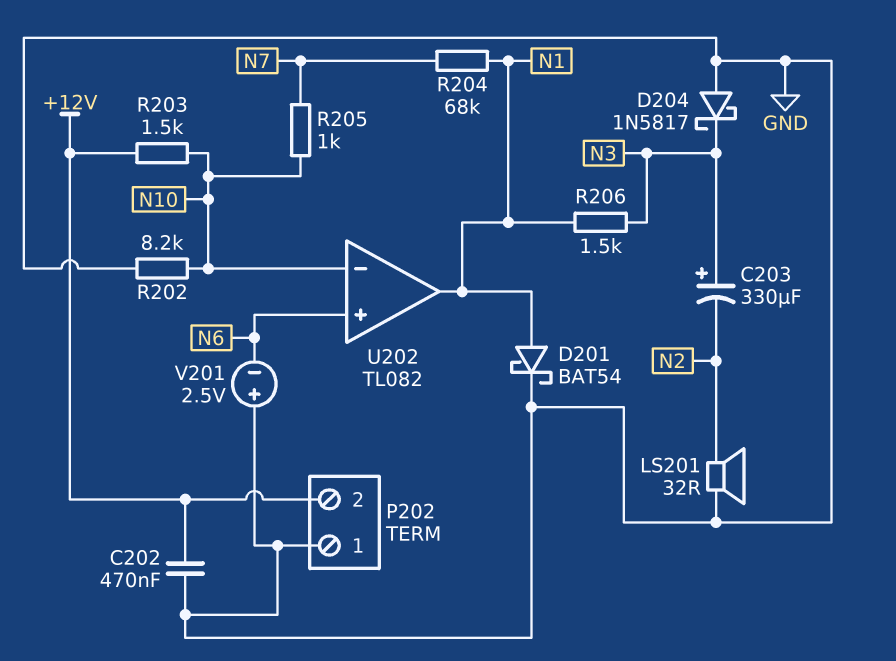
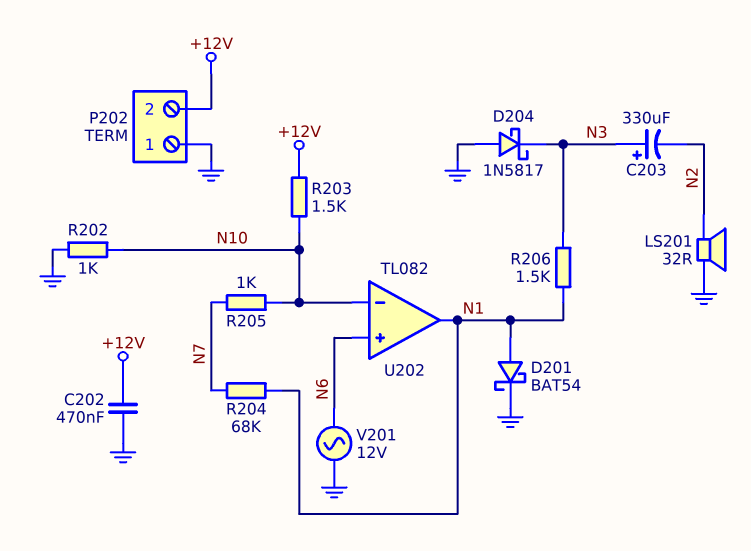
R202: 8.2k (GND, N10) -> 1k (GND, N10)
V201: 2.5V (plus GND, minus N6) -> AC 12V (GND, N6)

